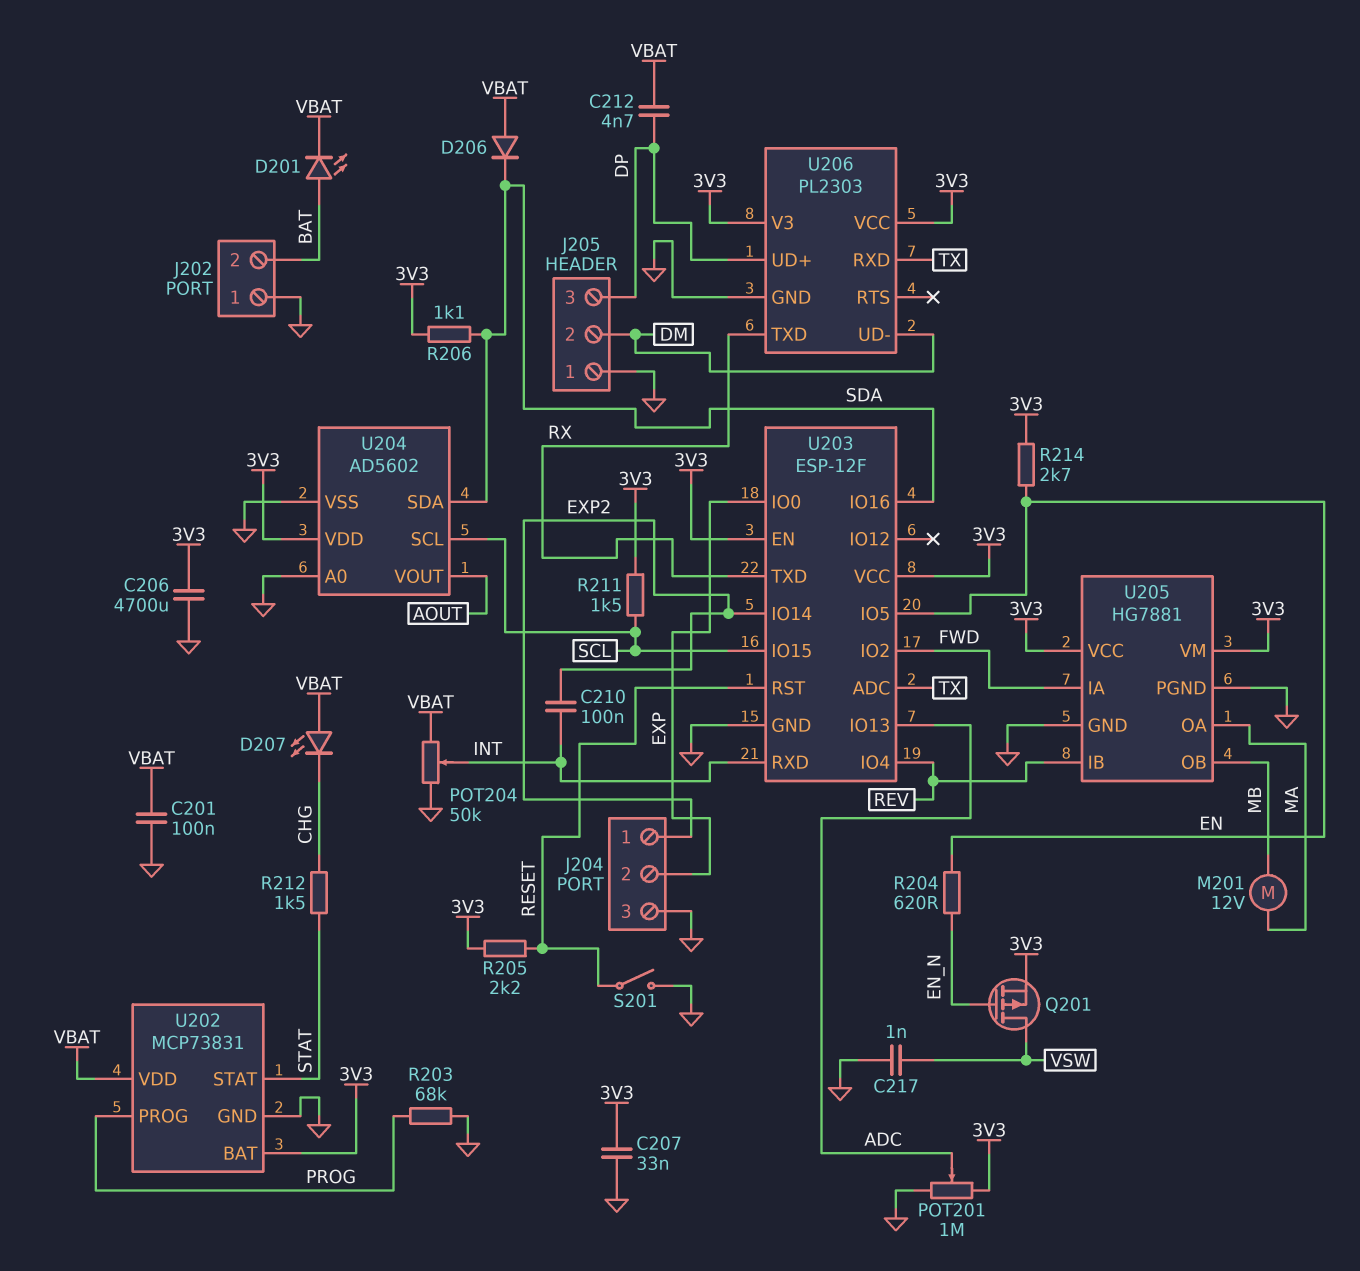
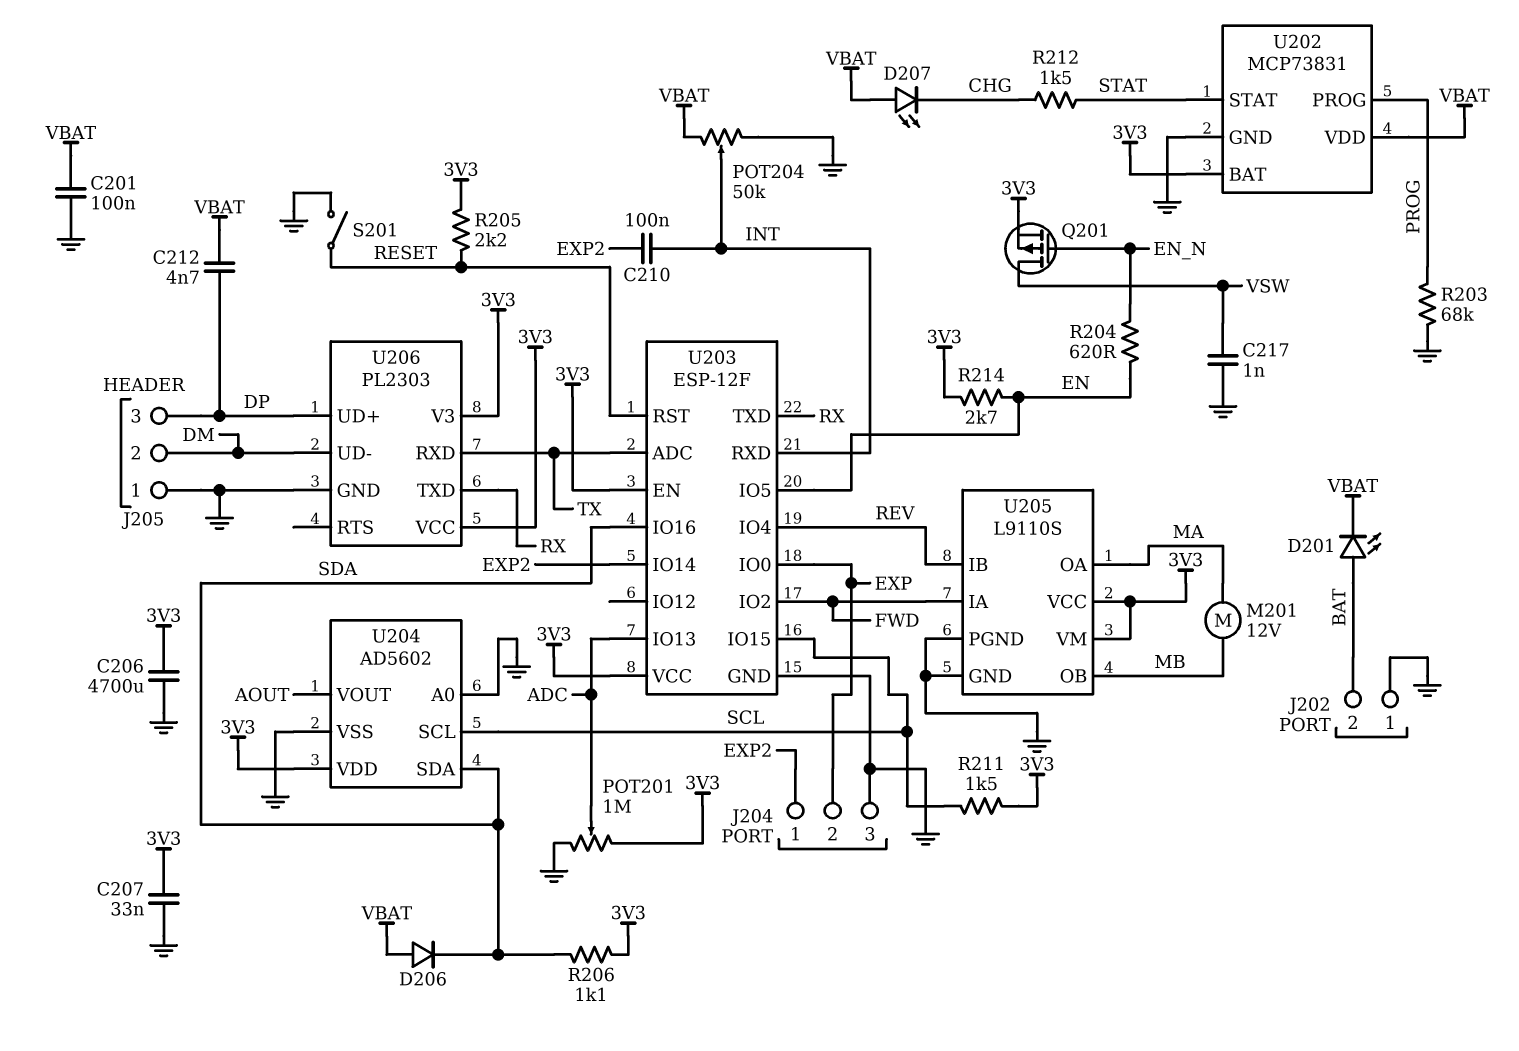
U205: HG7881 -> L9110S

